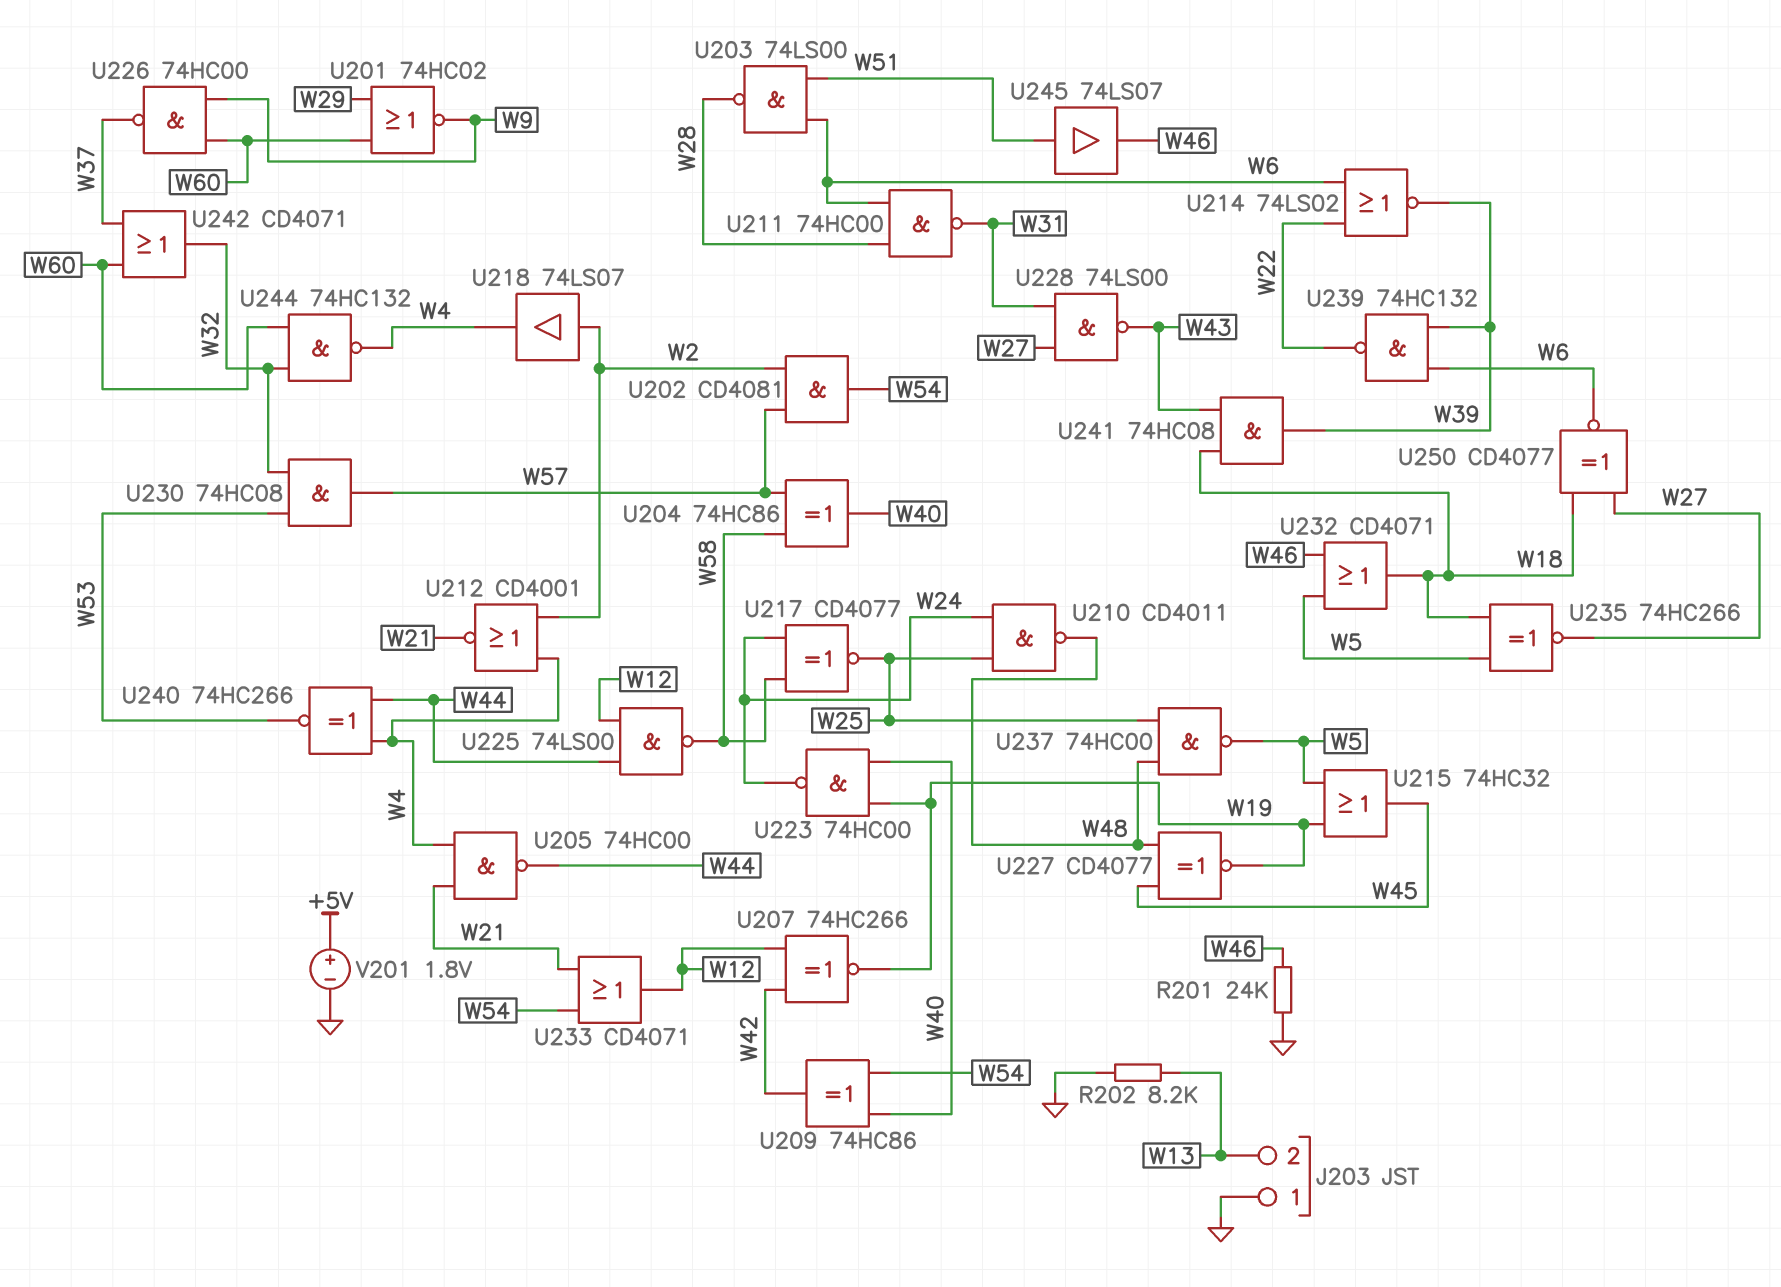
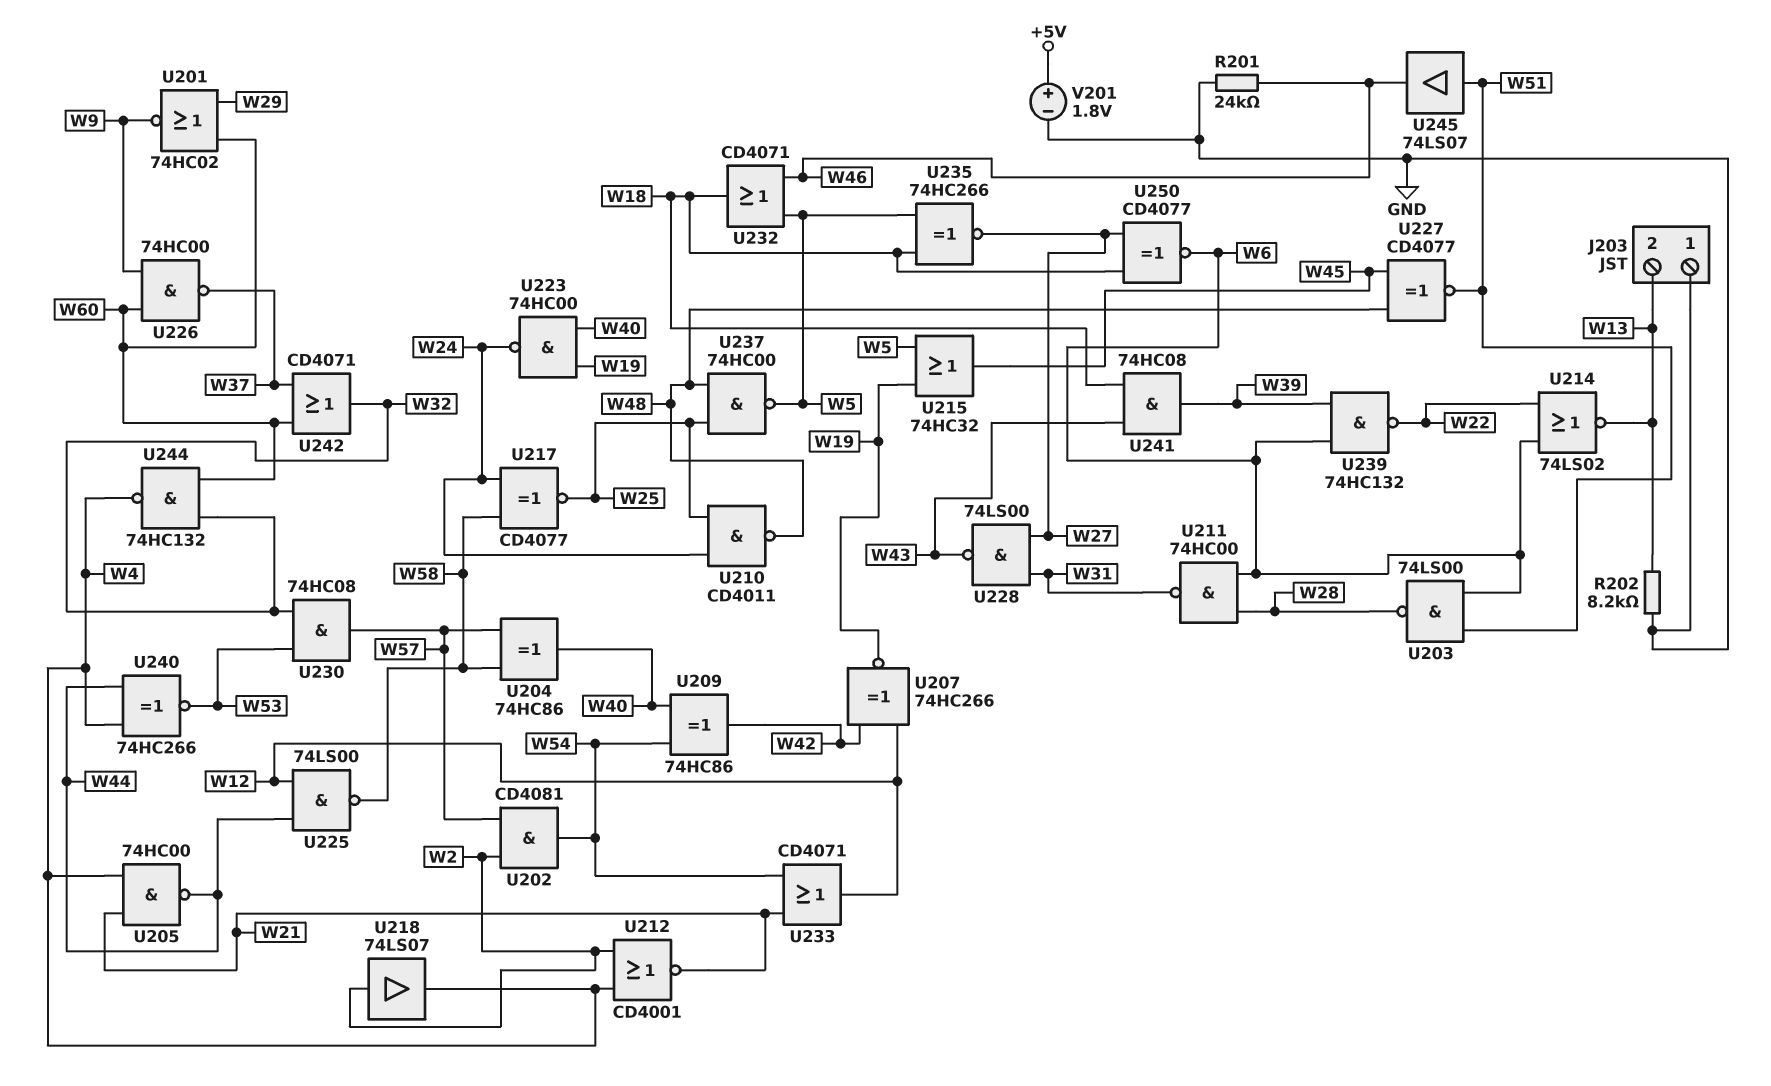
U214: NOR 74LS02 (in W6, in W22, out W39) -> NOR 74LS02 (in W6, in W22, out W13)
U227: XNOR CD4077 (in W45, in W48, out W19) -> XNOR CD4077 (in W45, in W48, out W51)

